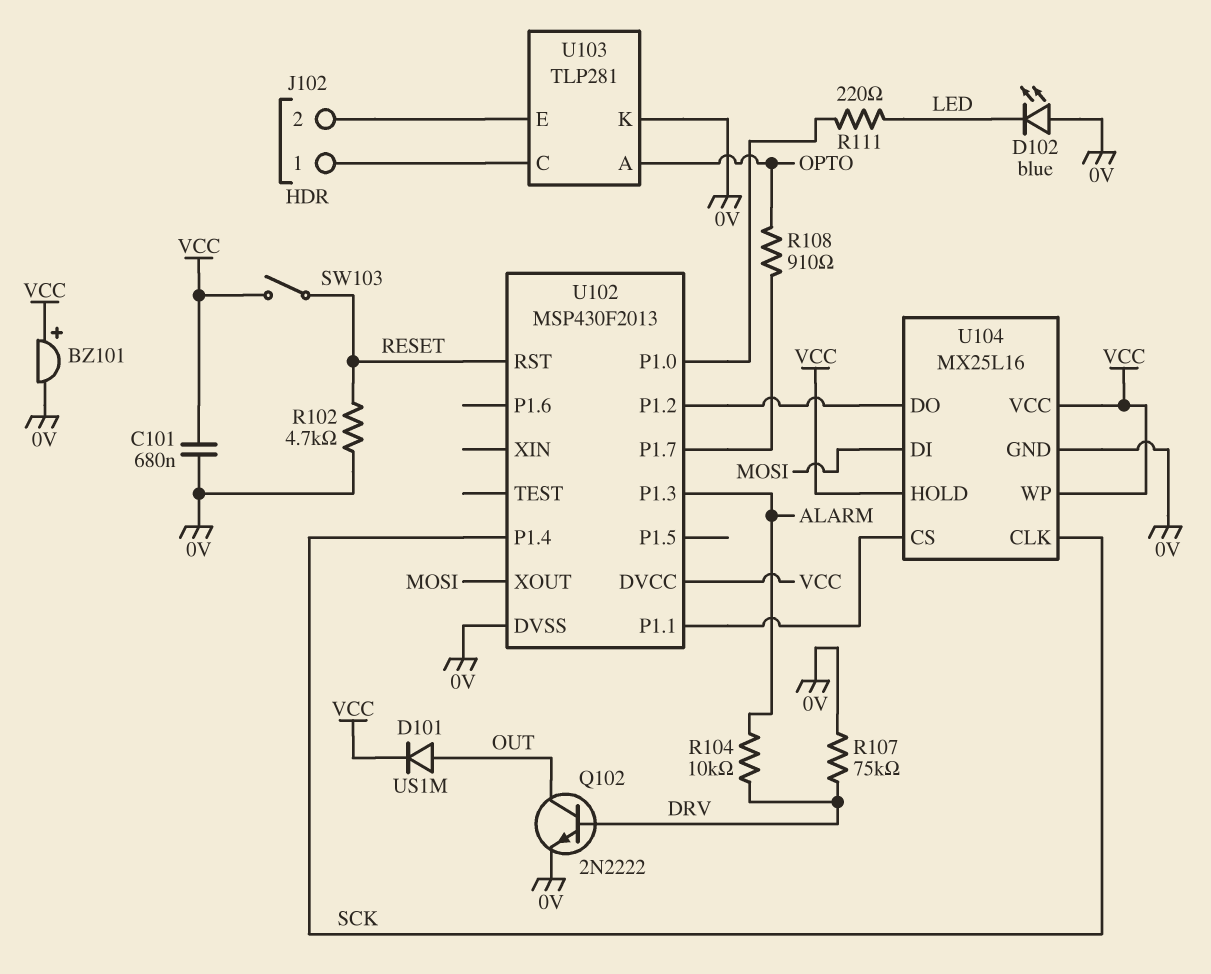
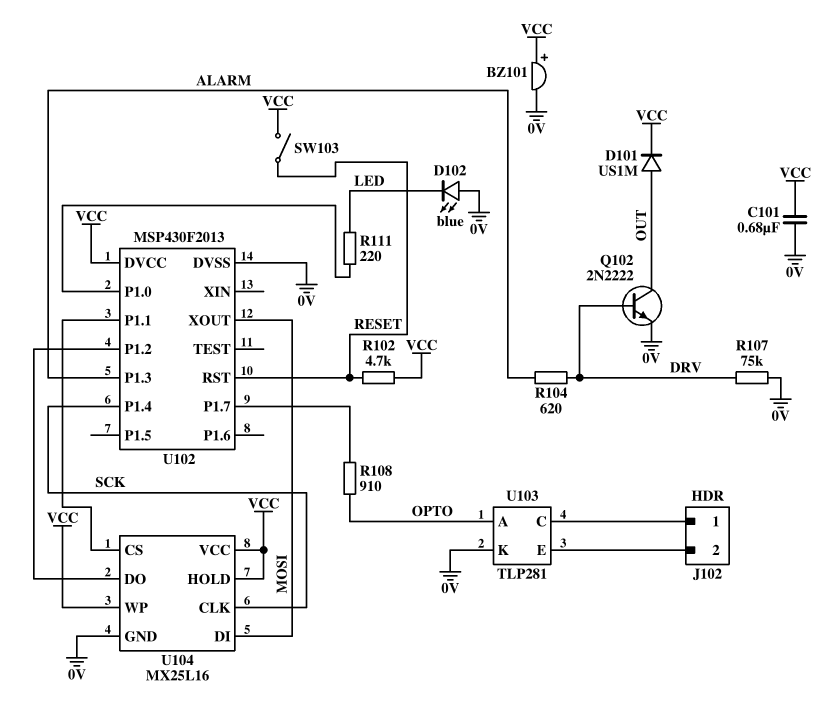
R102: 4.7k (0V, RESET) -> 4.7k (RESET, VCC)
R104: 10k (ALARM, DRV) -> 620 (ALARM, DRV)

